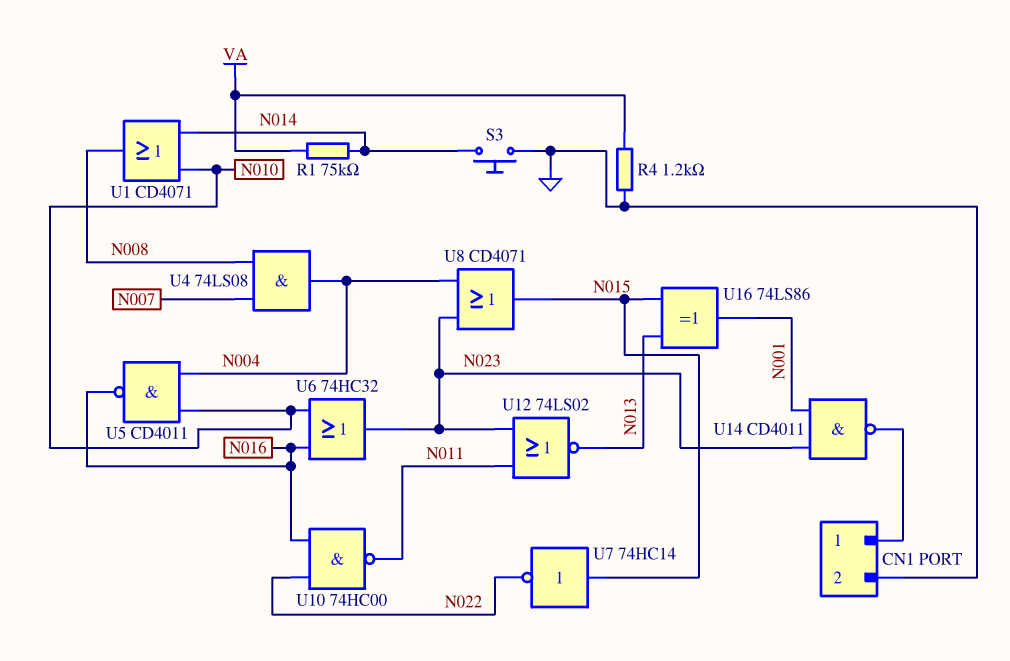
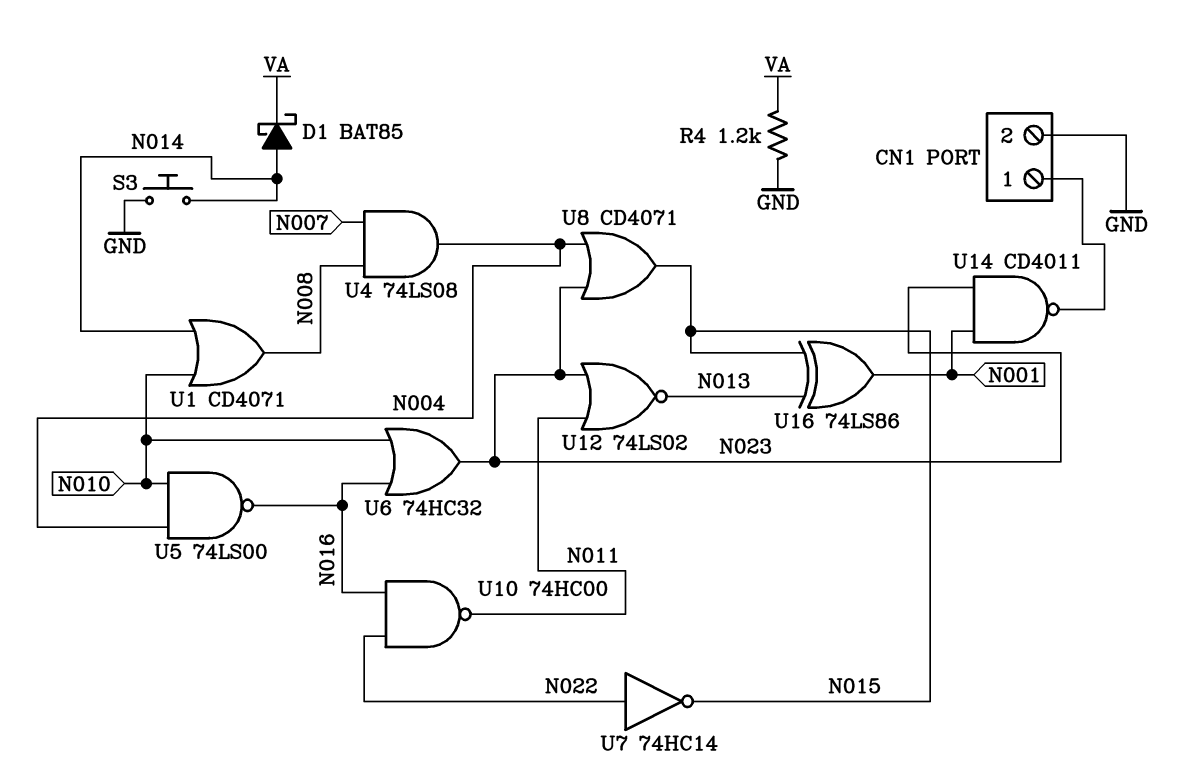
D1: none -> schottky BAT85 (A N014, K VA)
R1: 75k (N014, VA) -> none
U5: NAND CD4011 (in N004, in N010, out N016) -> NAND 74LS00 (in N004, in N010, out N016)
U7: NOT 74HC14 (in N015, out N022) -> NOT 74HC14 (in N022, out N015)

